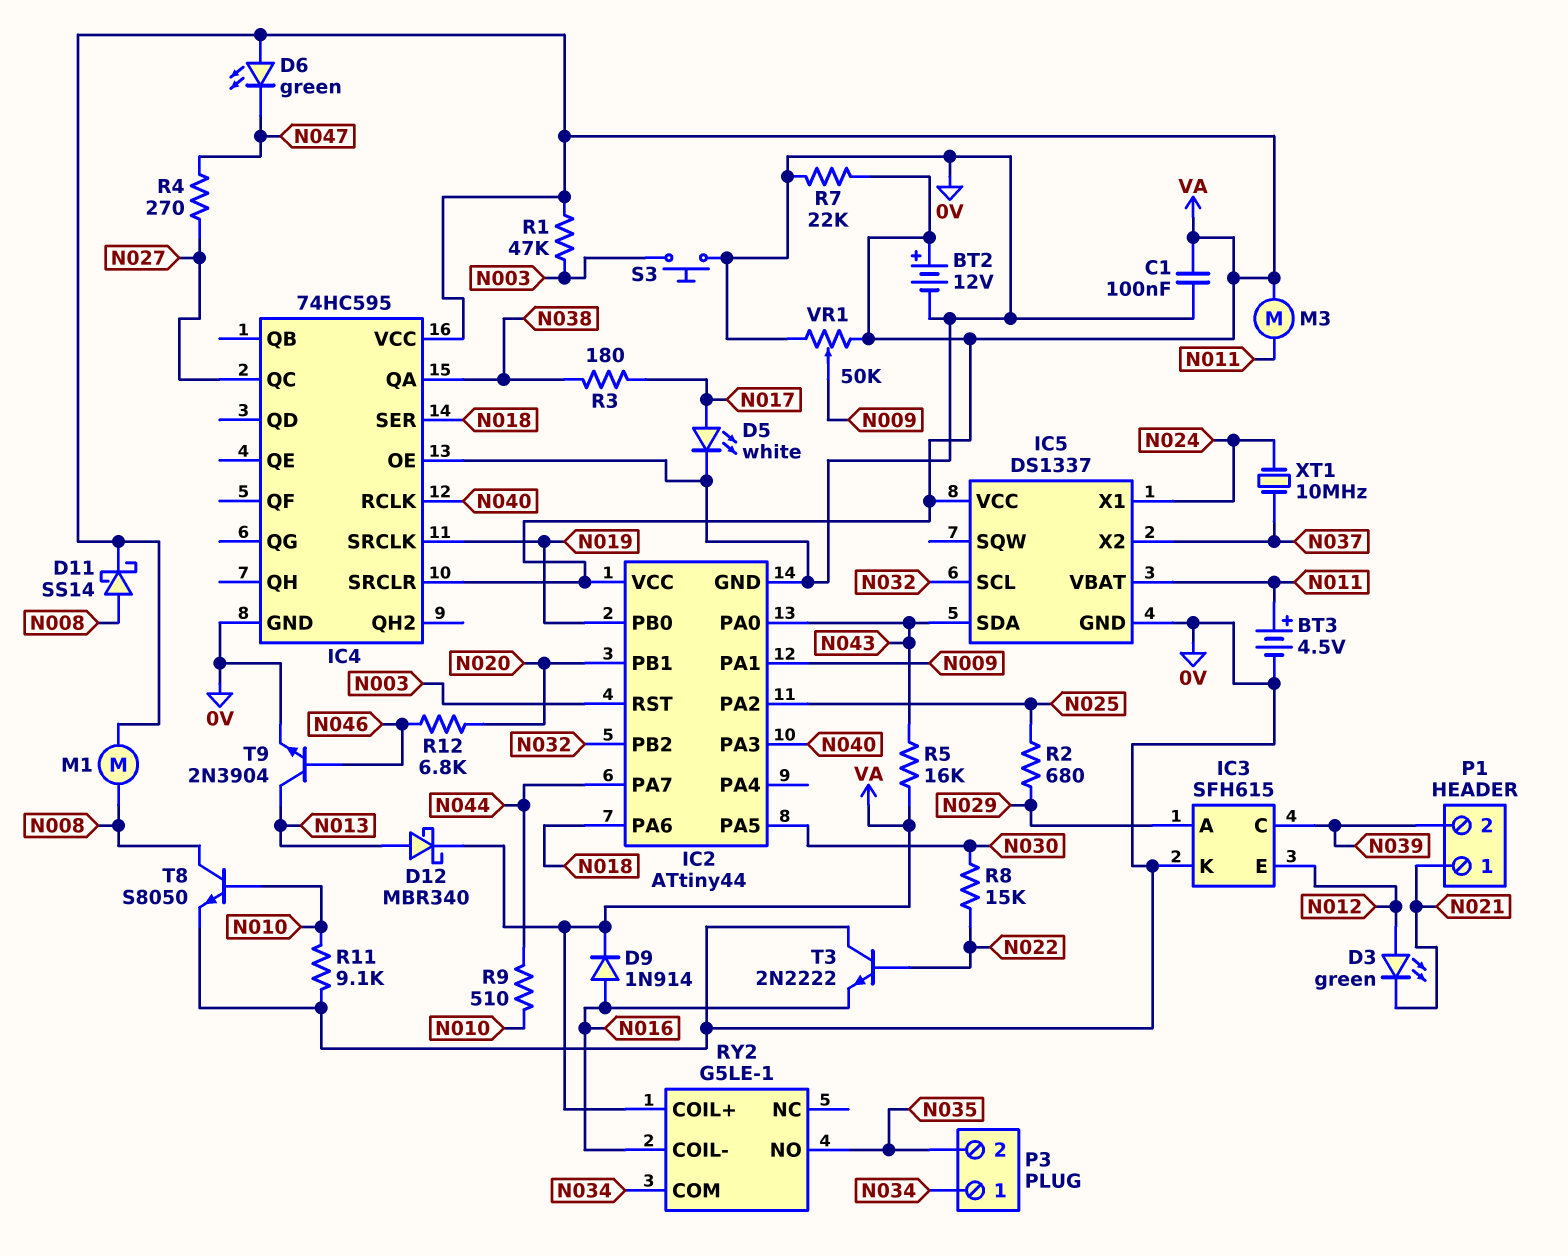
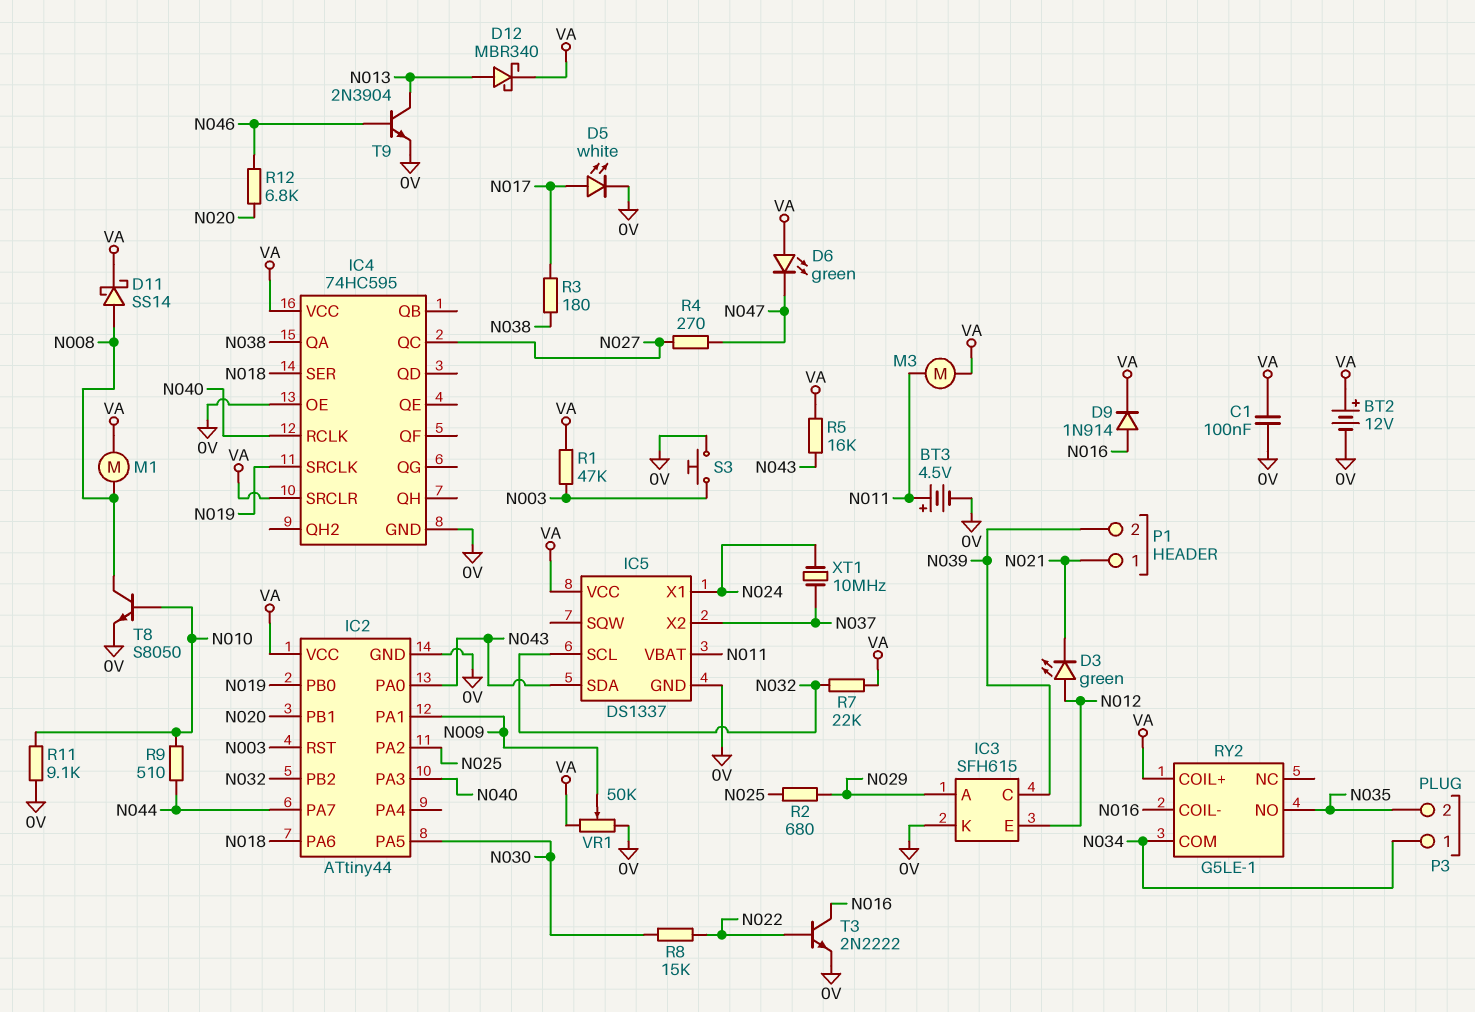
R7: 22k (0V, VA) -> 22k (N032, VA)
T3: NPN 2N2222 (B N022, C 0V, E N016) -> NPN 2N2222 (B N022, C N016, E 0V)

